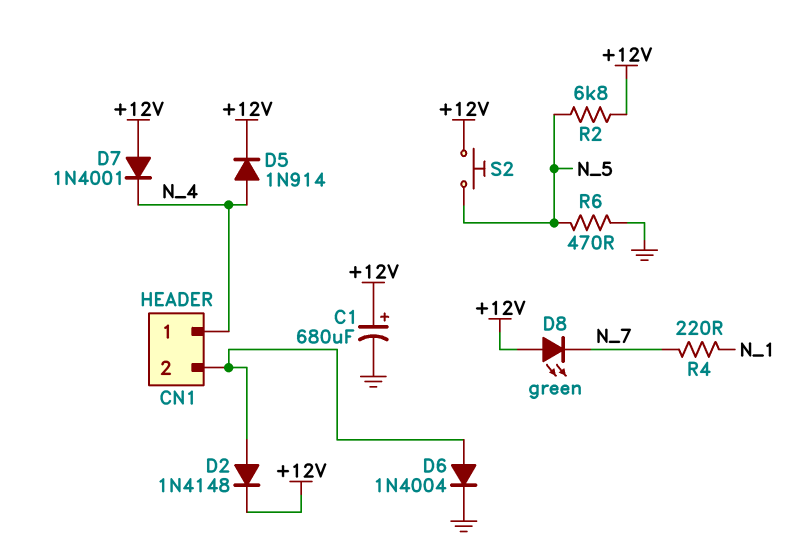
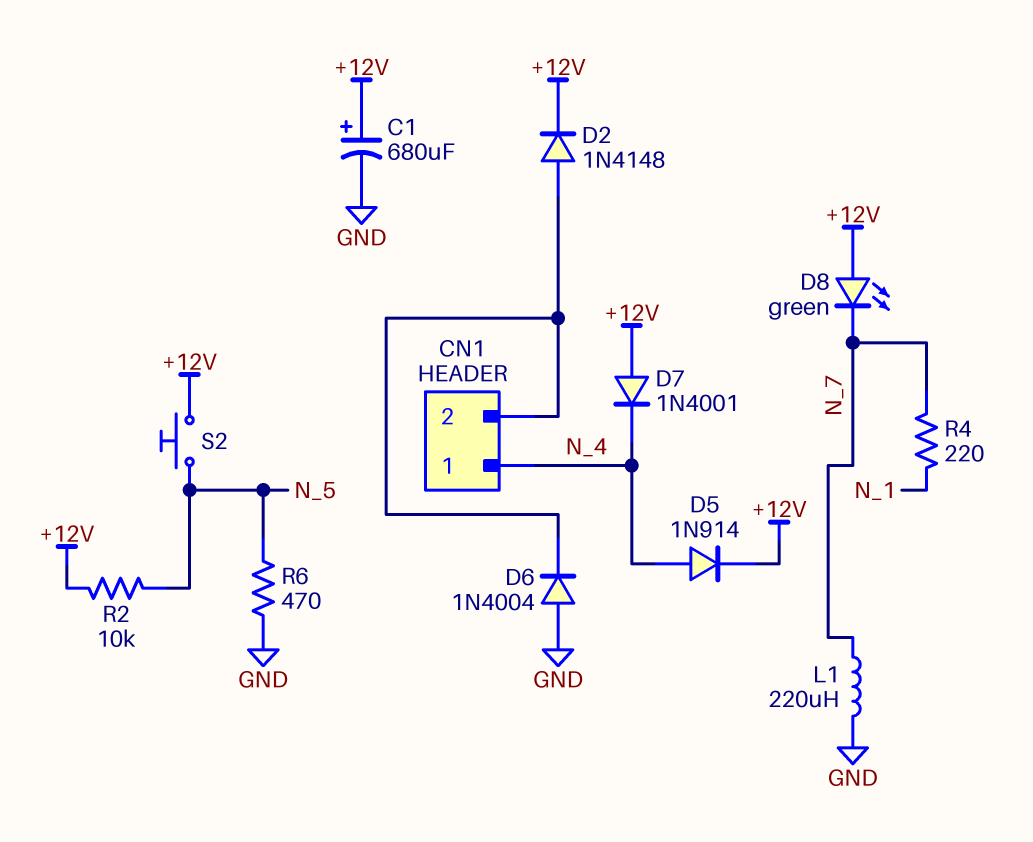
D6: diode 1N4004 (A CN1/2, K GND) -> diode 1N4004 (A GND, K CN1/2)
L1: none -> 220uH (GND, N_7)
R2: 6.8k (+12V, N_5) -> 10k (+12V, N_5)

